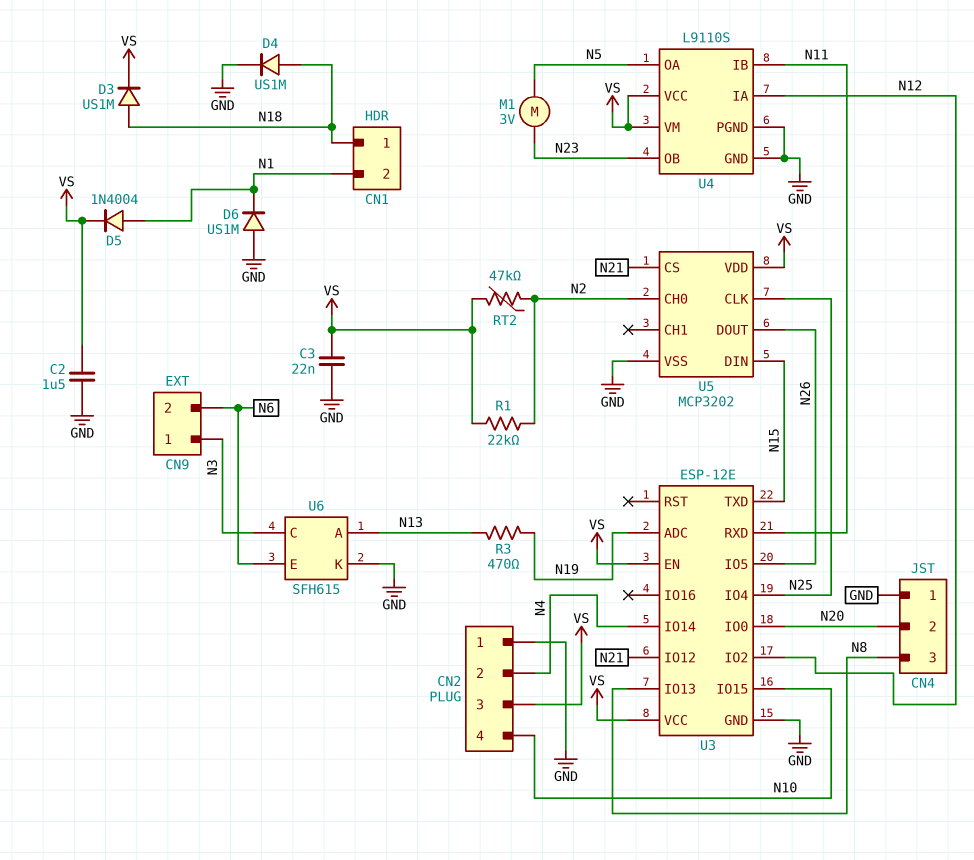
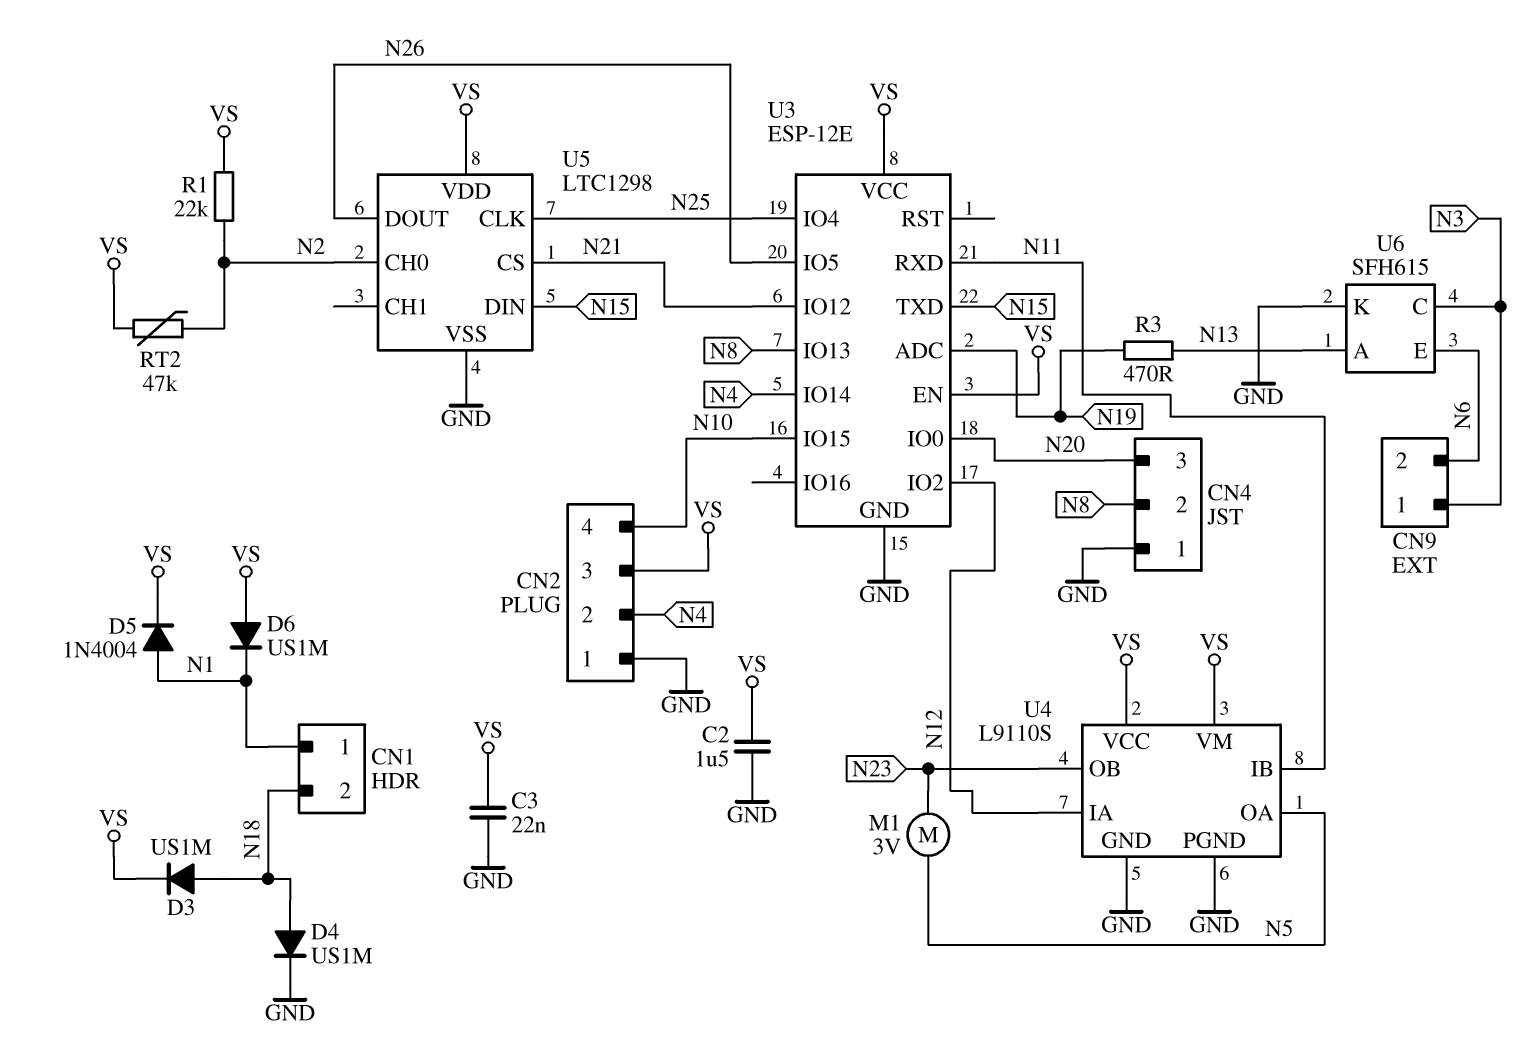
CN1 pin 1: N18 -> N1
CN1 pin 2: N1 -> N18
CN4 pin 2: N20 -> N8
CN4 pin 3: N8 -> N20
D6: diode US1M (A GND, K N1) -> diode US1M (A VS, K N1)
U5: MCP3202 -> LTC1298

